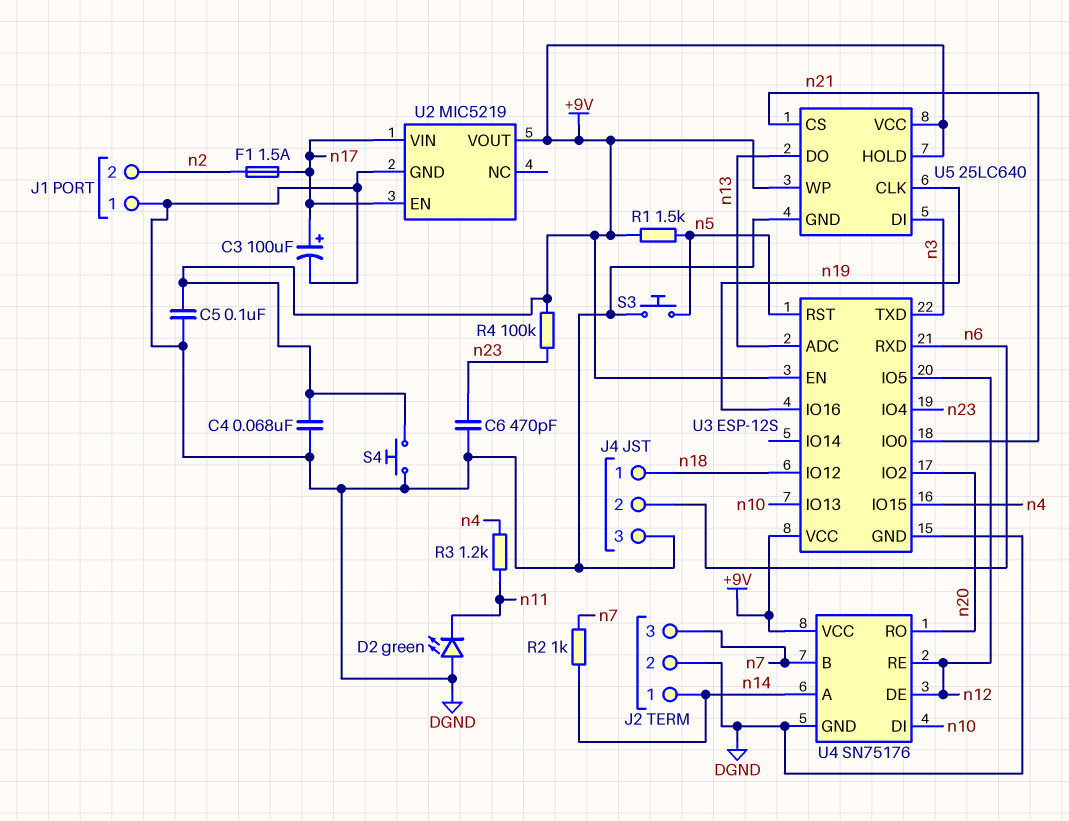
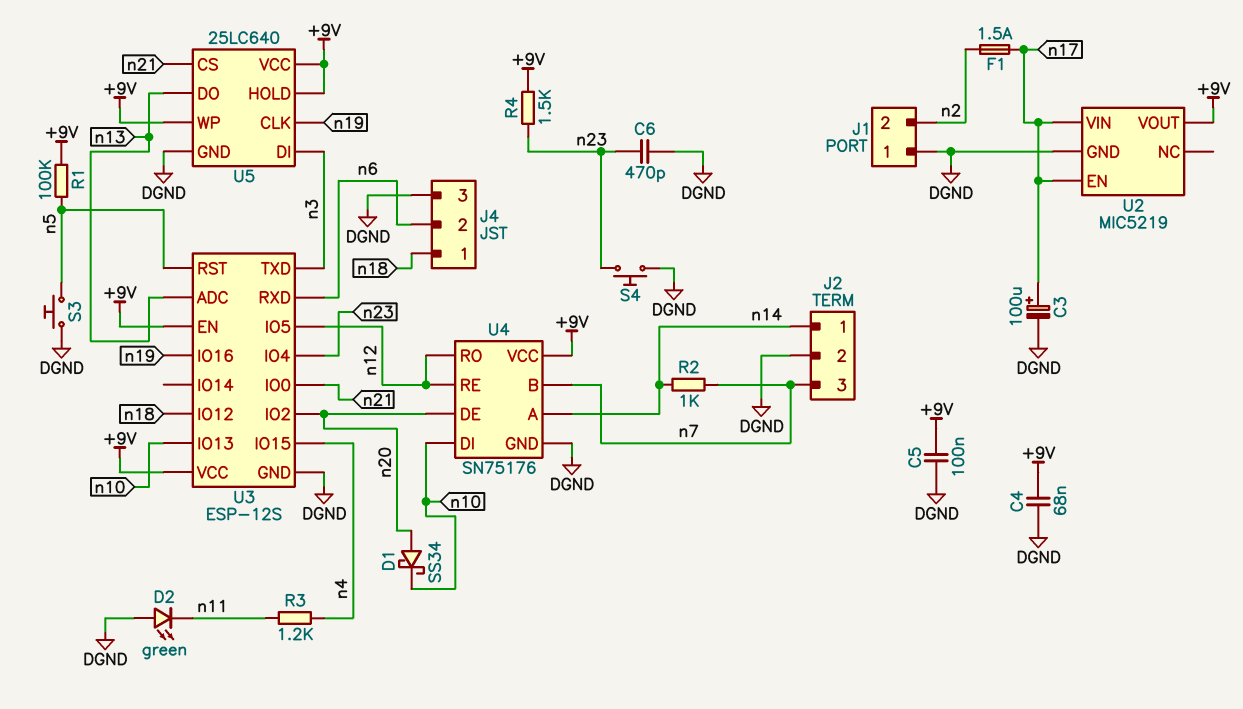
D1: none -> schottky SS34 (A n20, K n10)
R1: 1.5k (+9V, n5) -> 100k (+9V, n5)
R4: 100k (+9V, n23) -> 1.5k (+9V, n23)
S4: button (+9V, DGND) -> button (DGND, n23)
U4 pin DE: n12 -> n20
U4 pin RO: n20 -> n12

